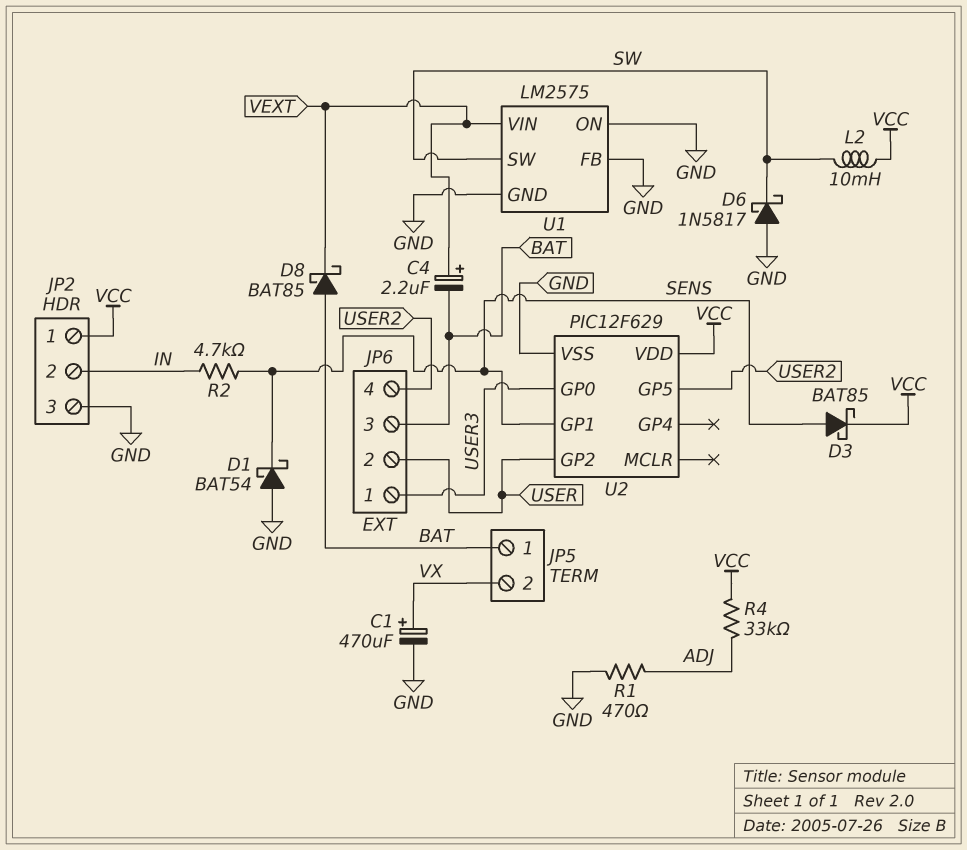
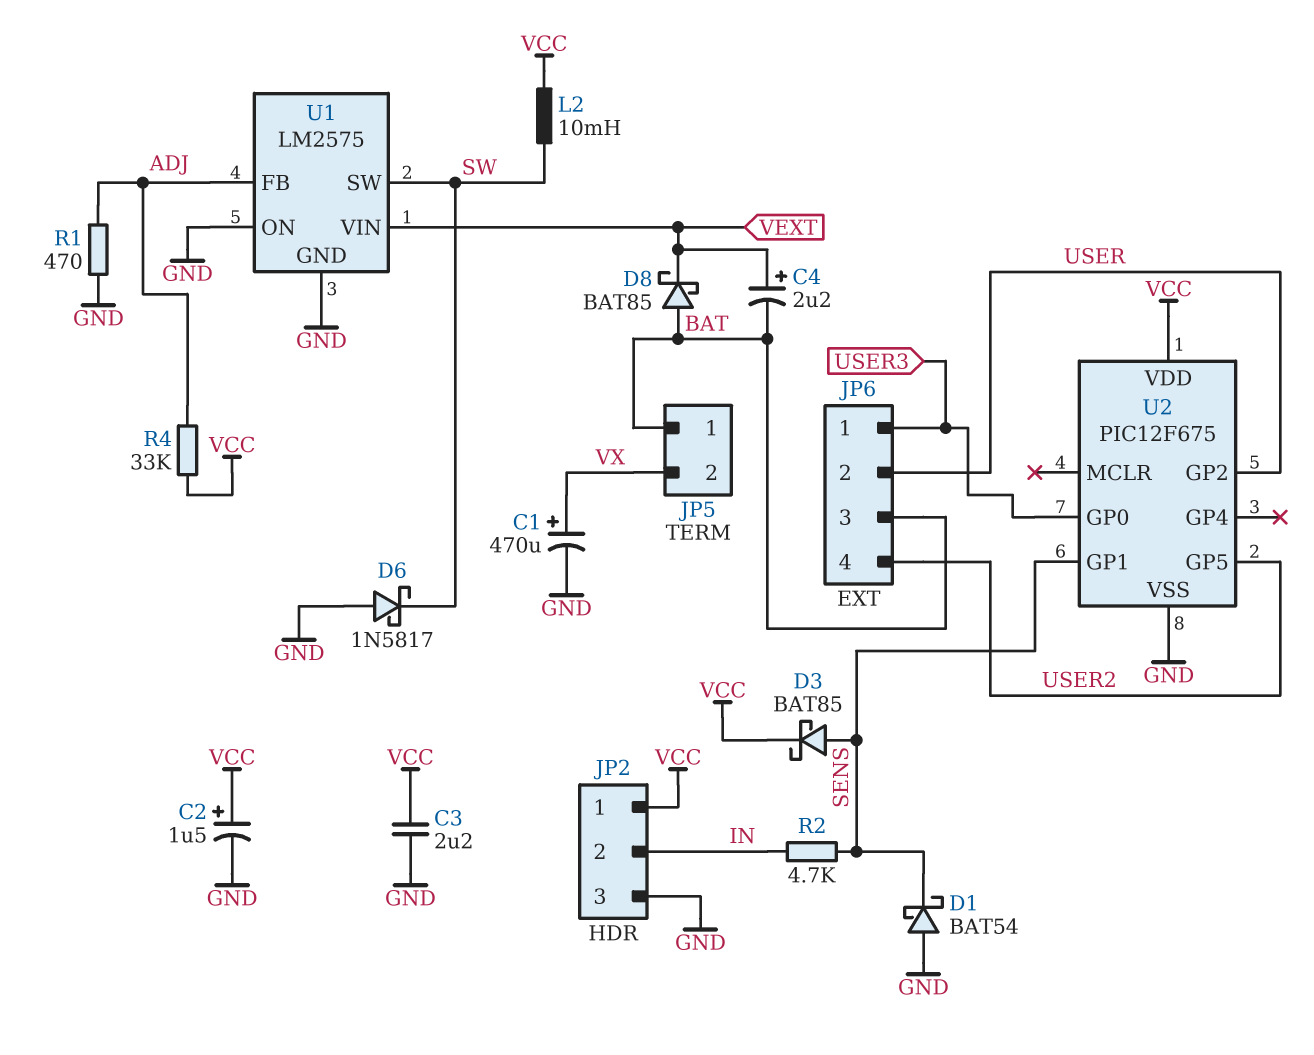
C2: none -> 1.5uF (plus VCC, minus GND)
C3: none -> 2.2uF (GND, VCC)
U1 pin FB: GND -> ADJ
U2: PIC12F629 -> PIC12F675

